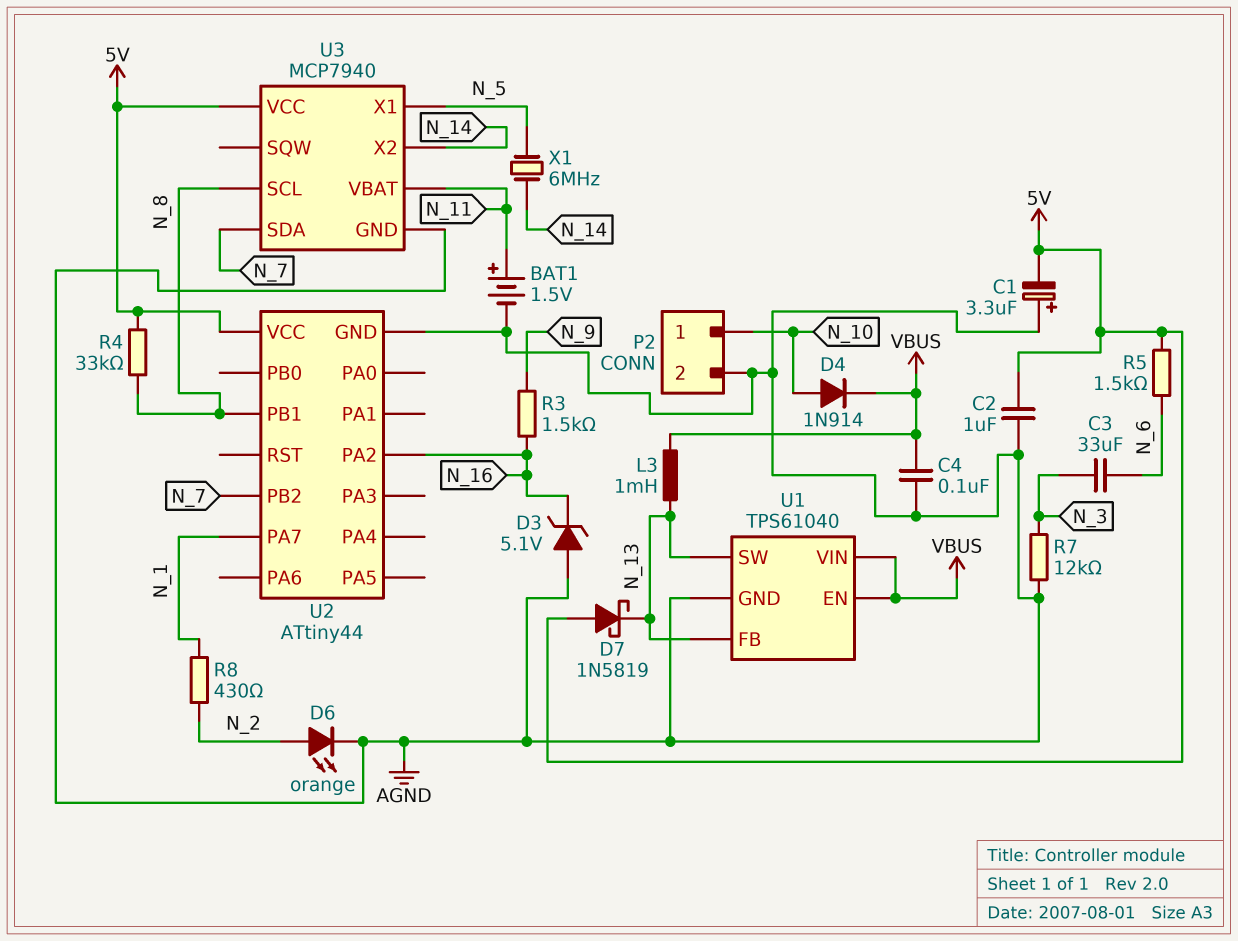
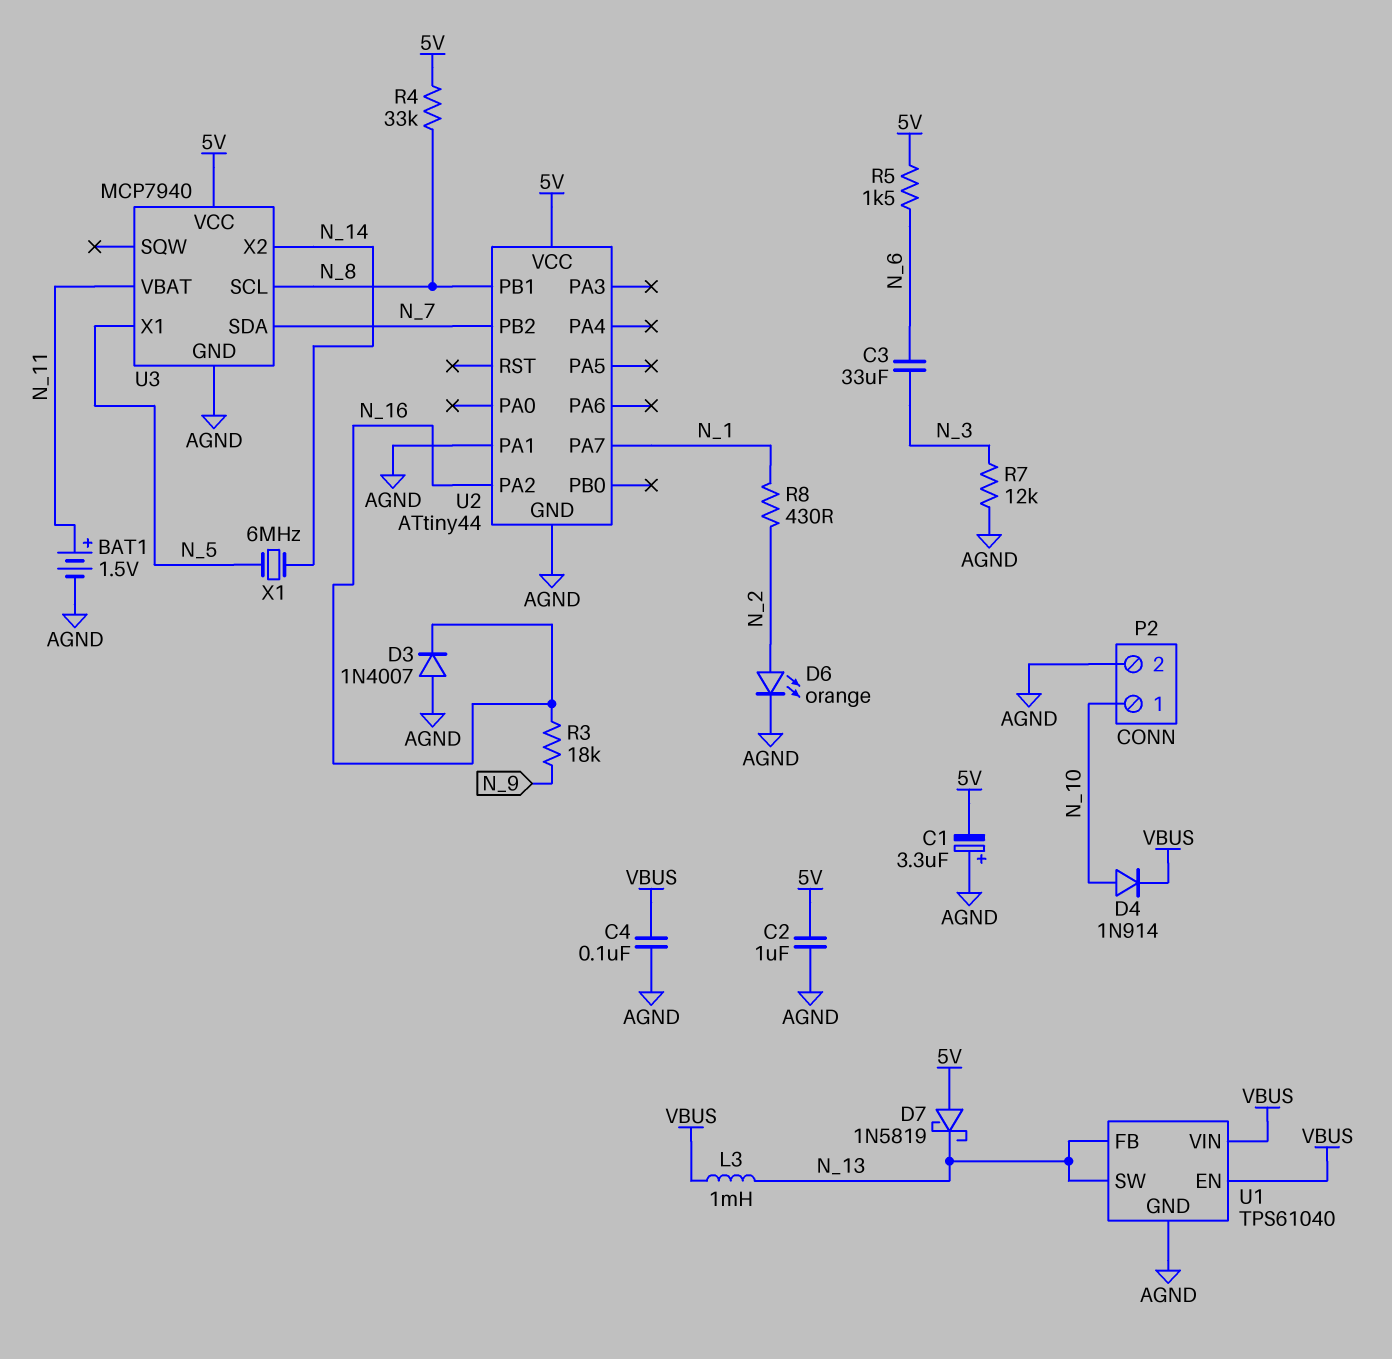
D3: zener 5.1V (A AGND, K N_16) -> diode 1N4007 (A AGND, K N_16)
R3: 1.5k (N_9, N_16) -> 18k (N_9, N_16)
U2 pin PA1: none -> AGND

